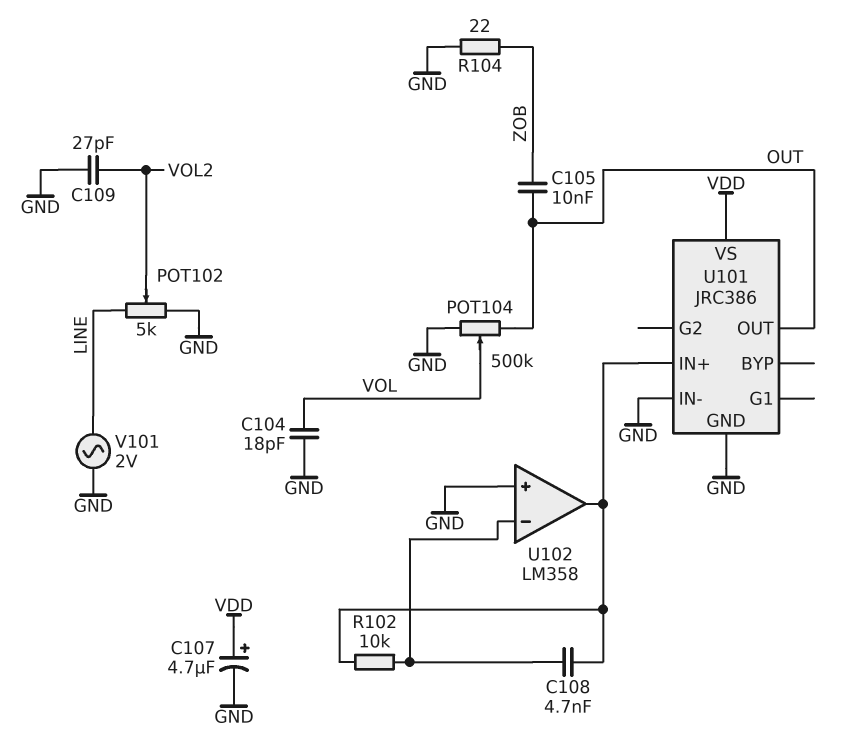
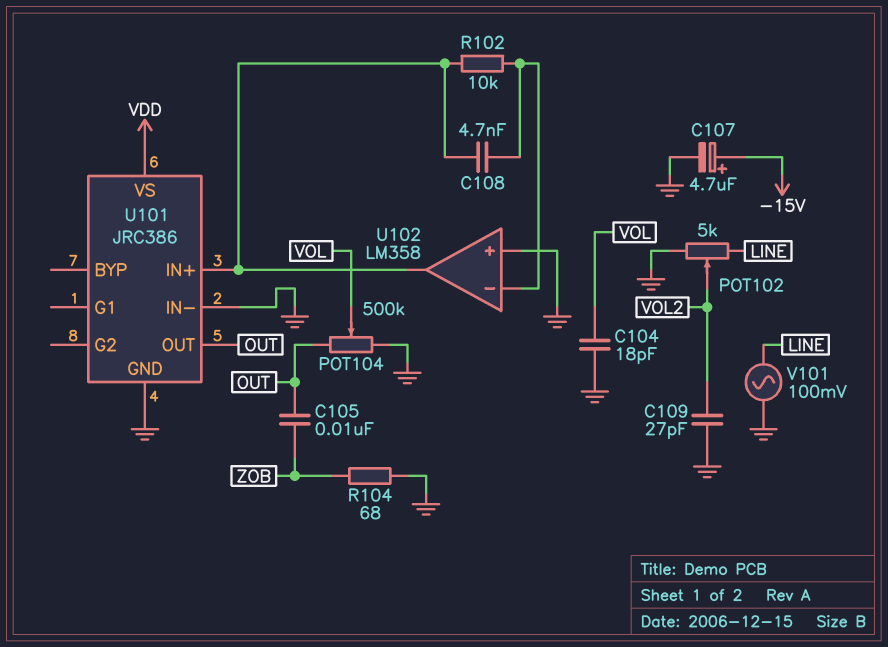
C107: 4.7uF (plus VDD, minus GND) -> 4.7uF (plus -15V, minus GND)
R104: 22 (GND, ZOB) -> 68 (GND, ZOB)
V101: AC 2V (GND, LINE) -> AC 100mV (GND, LINE)

